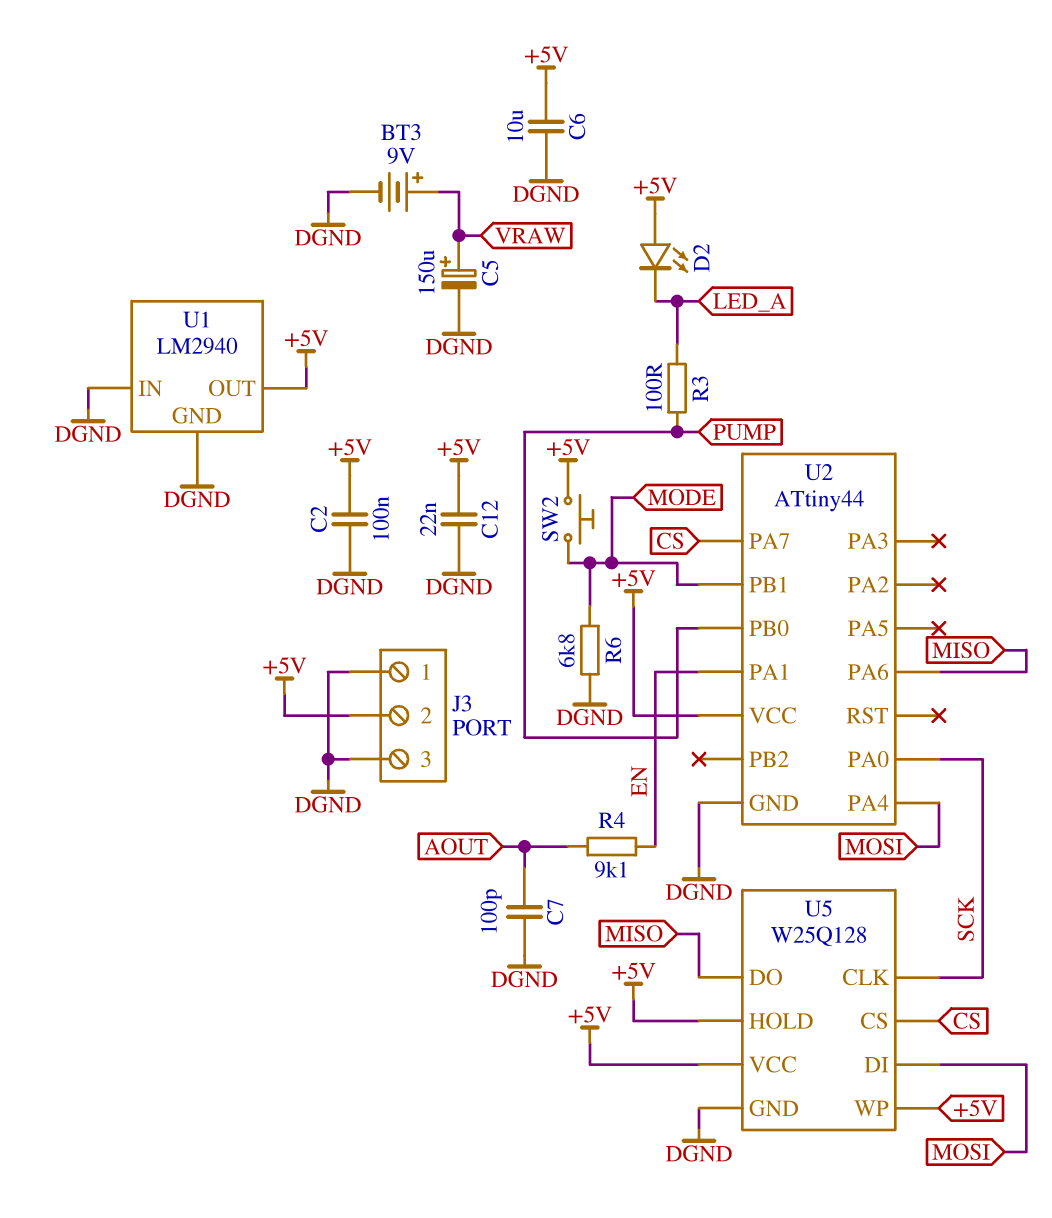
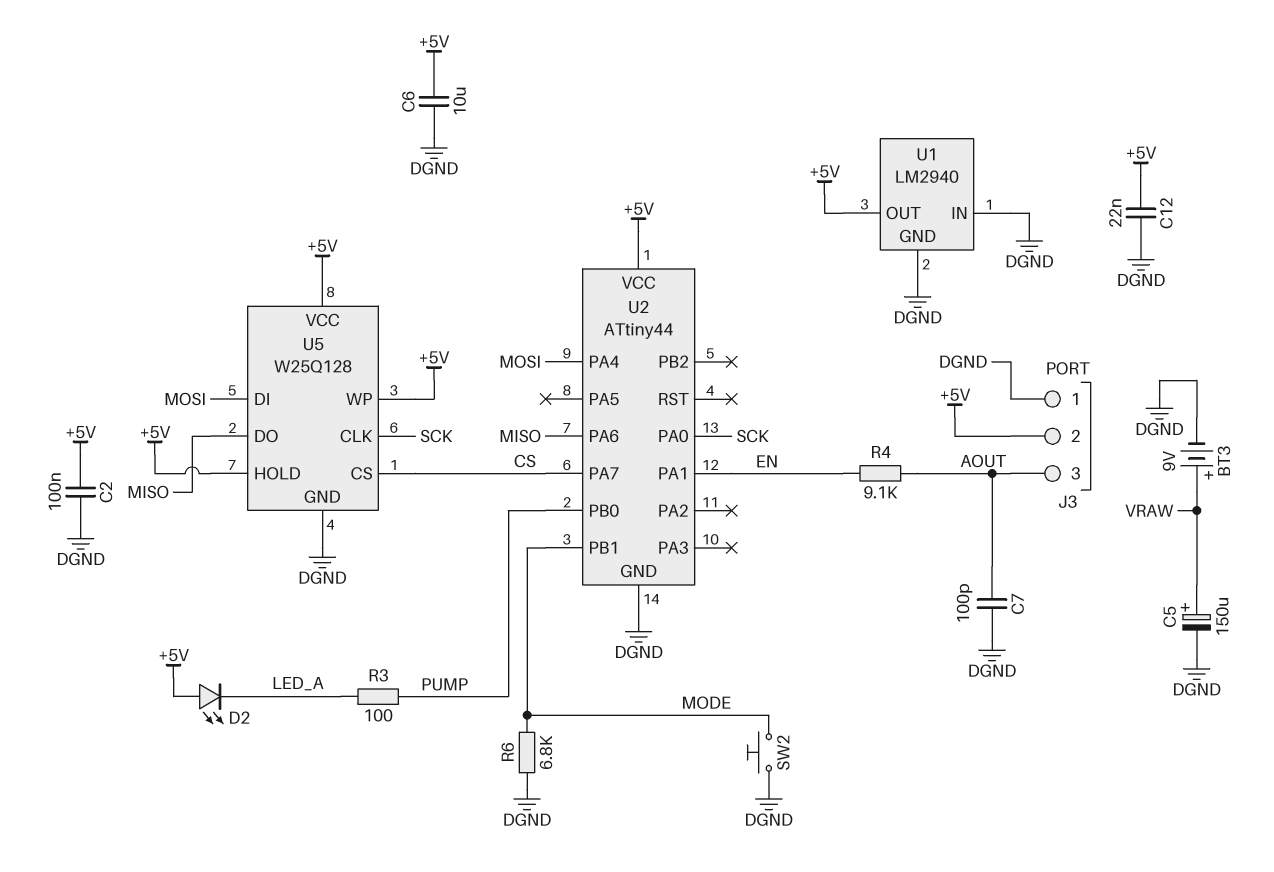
J3 pin 3: DGND -> AOUT
SW2: button (+5V, MODE) -> button (DGND, MODE)

